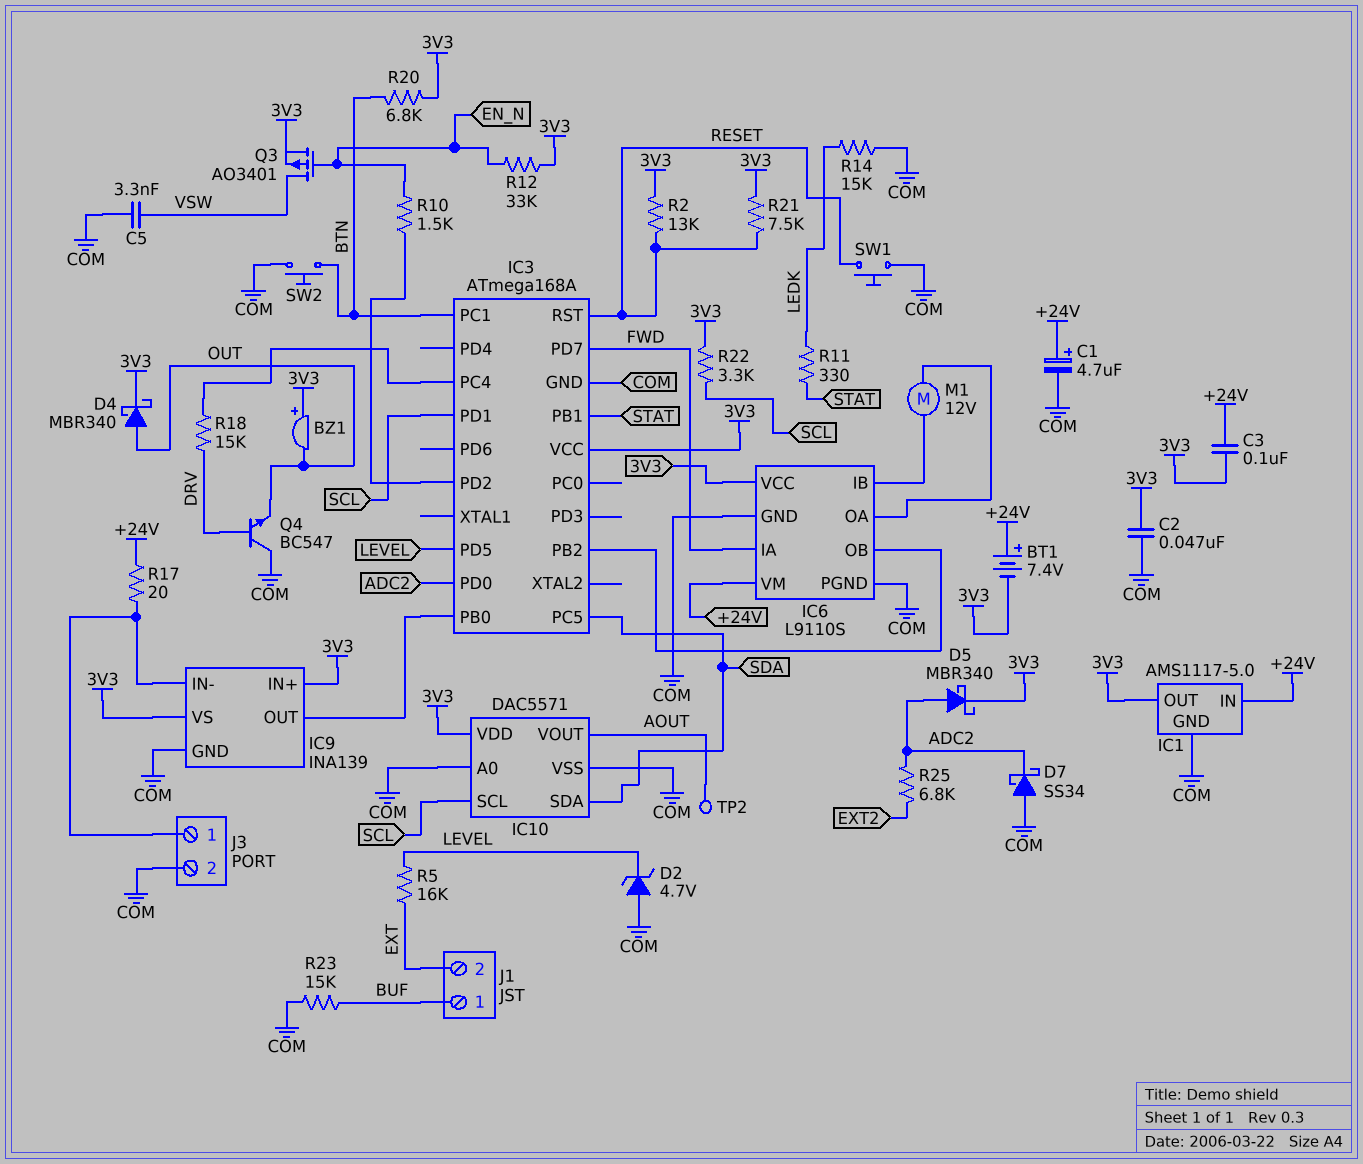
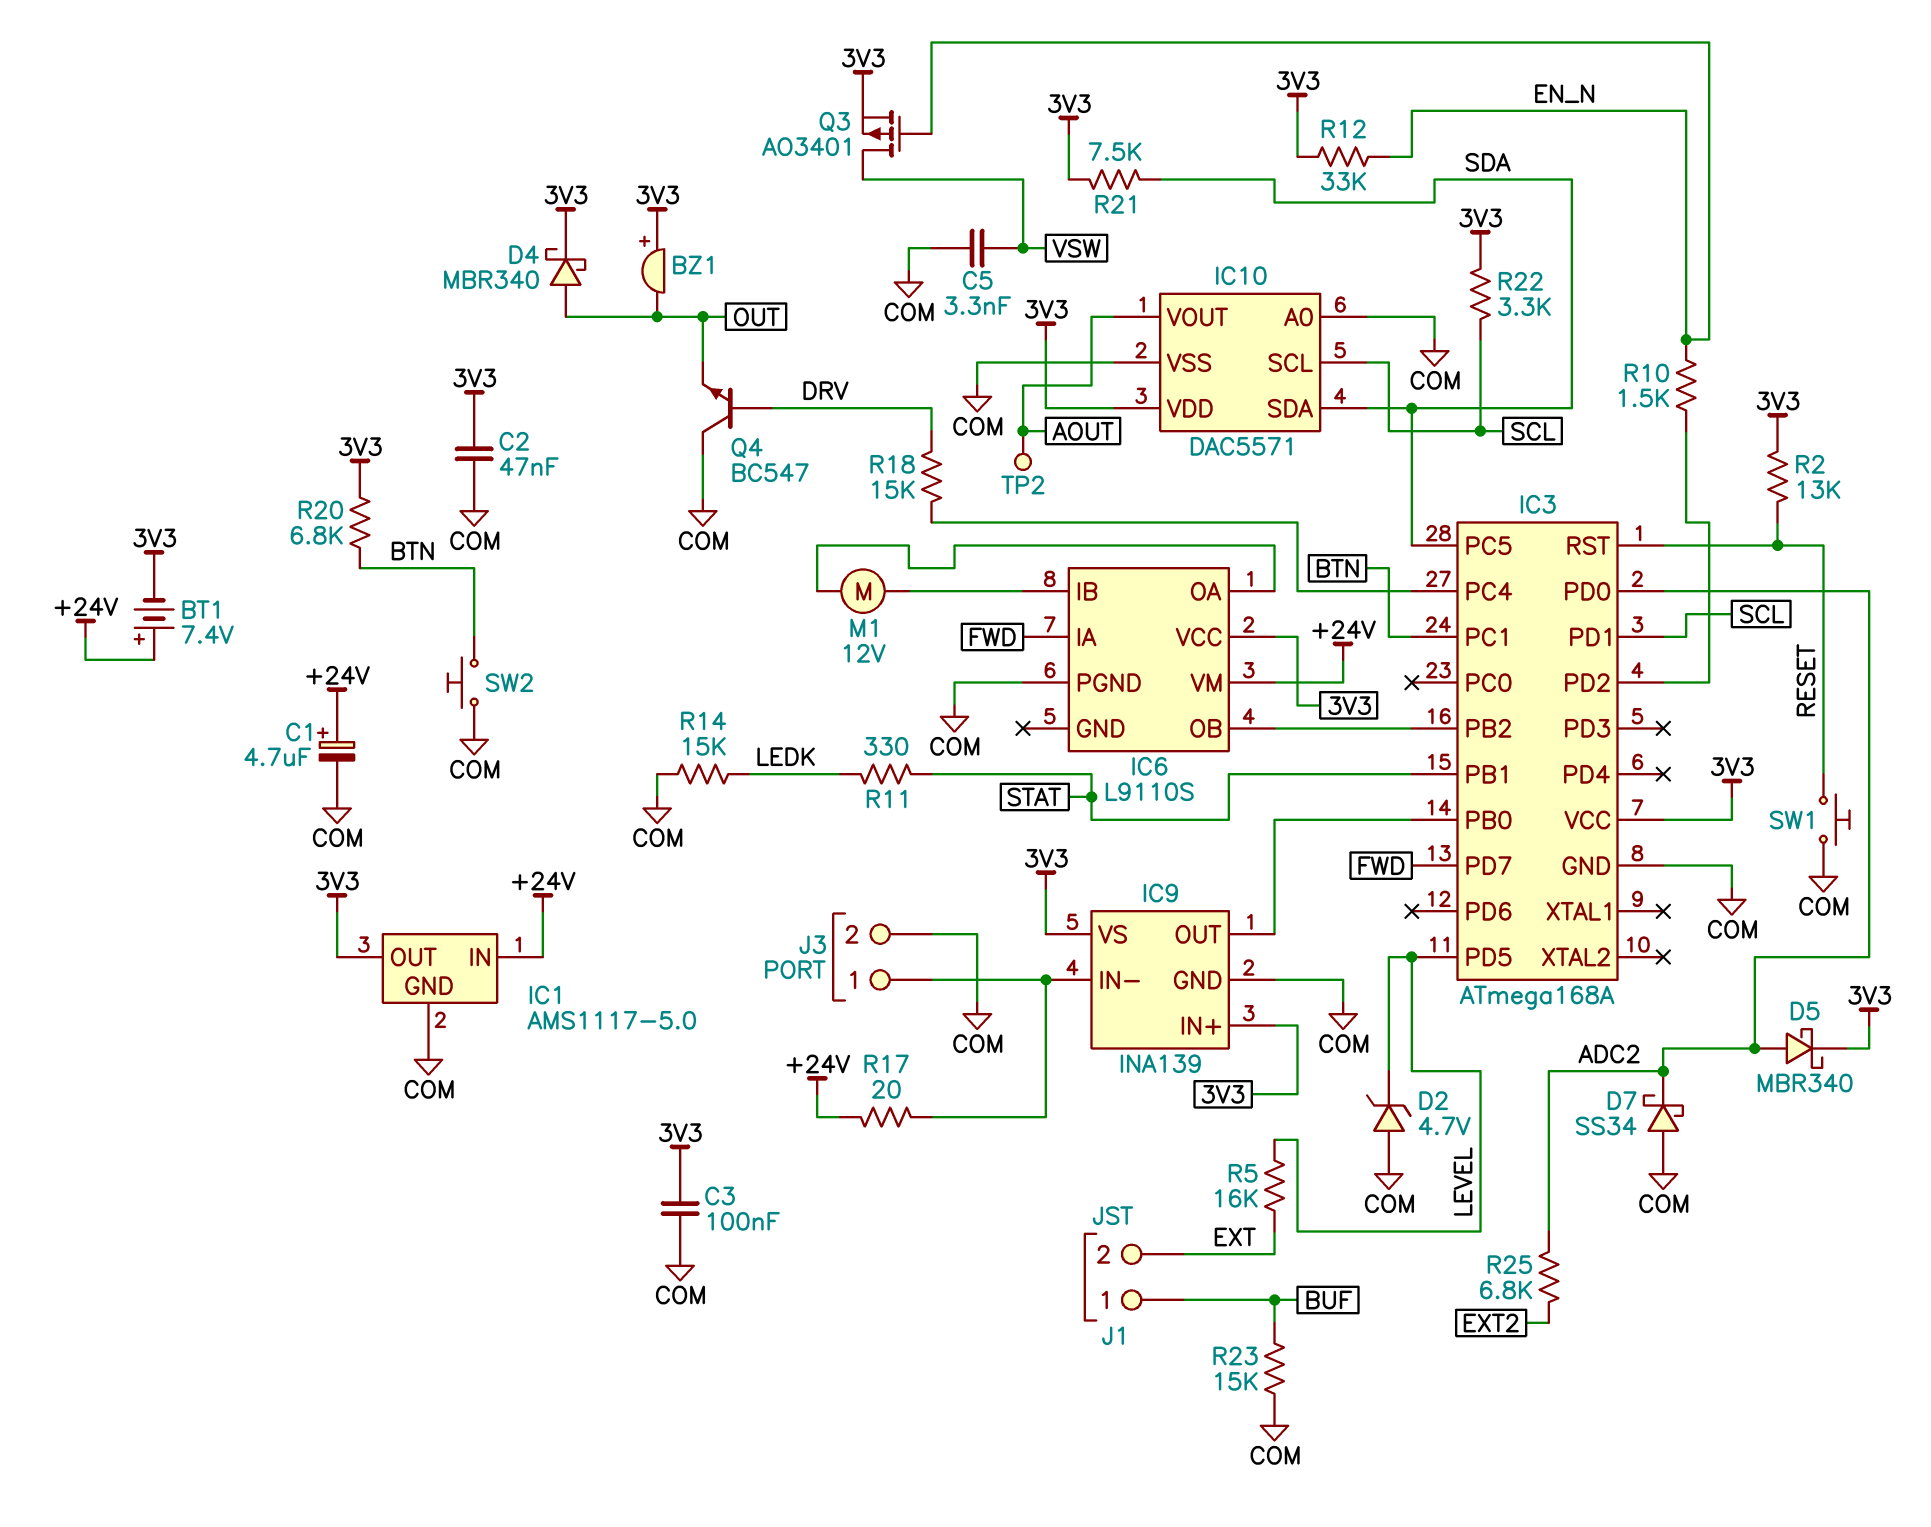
C3: 100nF (+24V, 3V3) -> 100nF (3V3, COM)
IC6 pin GND: COM -> none
R21: 7.5k (3V3, RESET) -> 7.5k (3V3, SDA)

